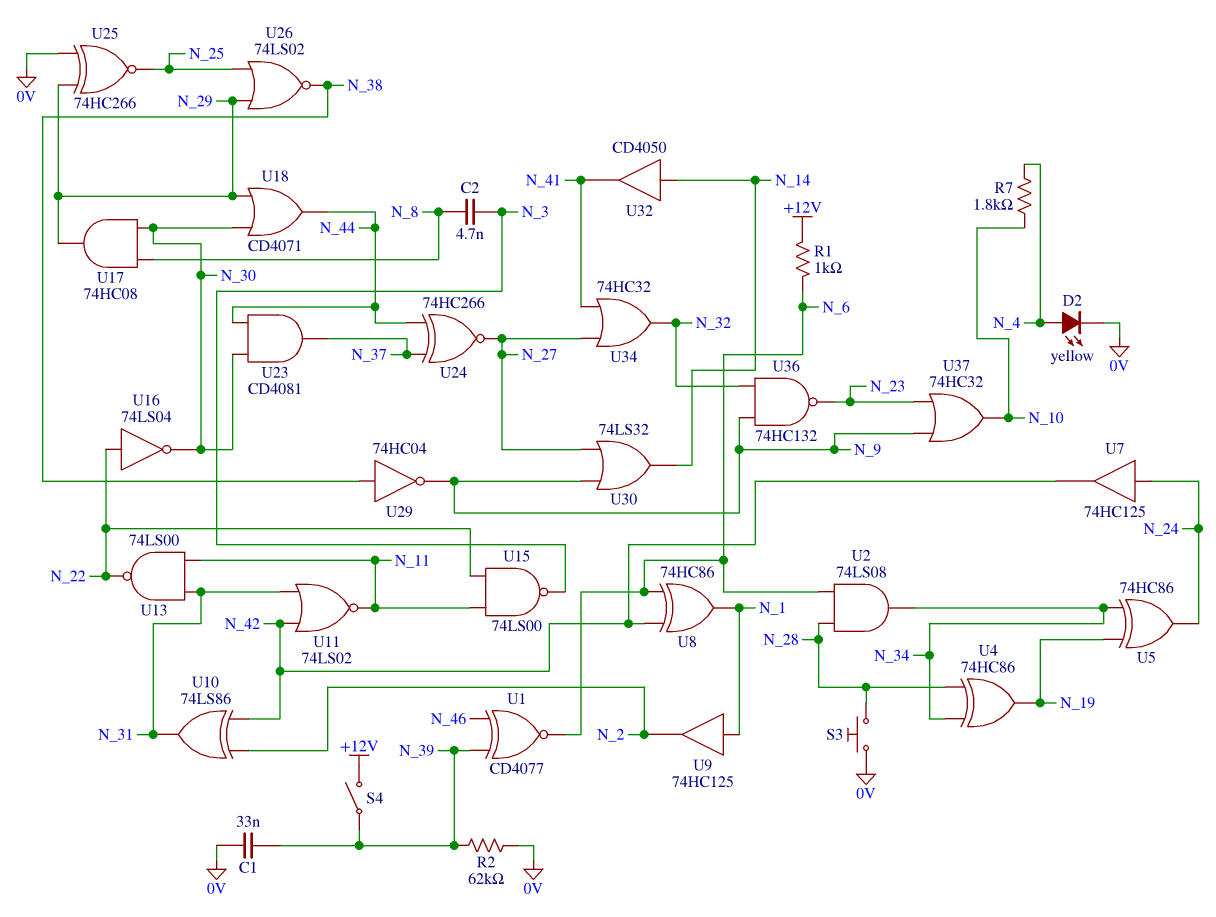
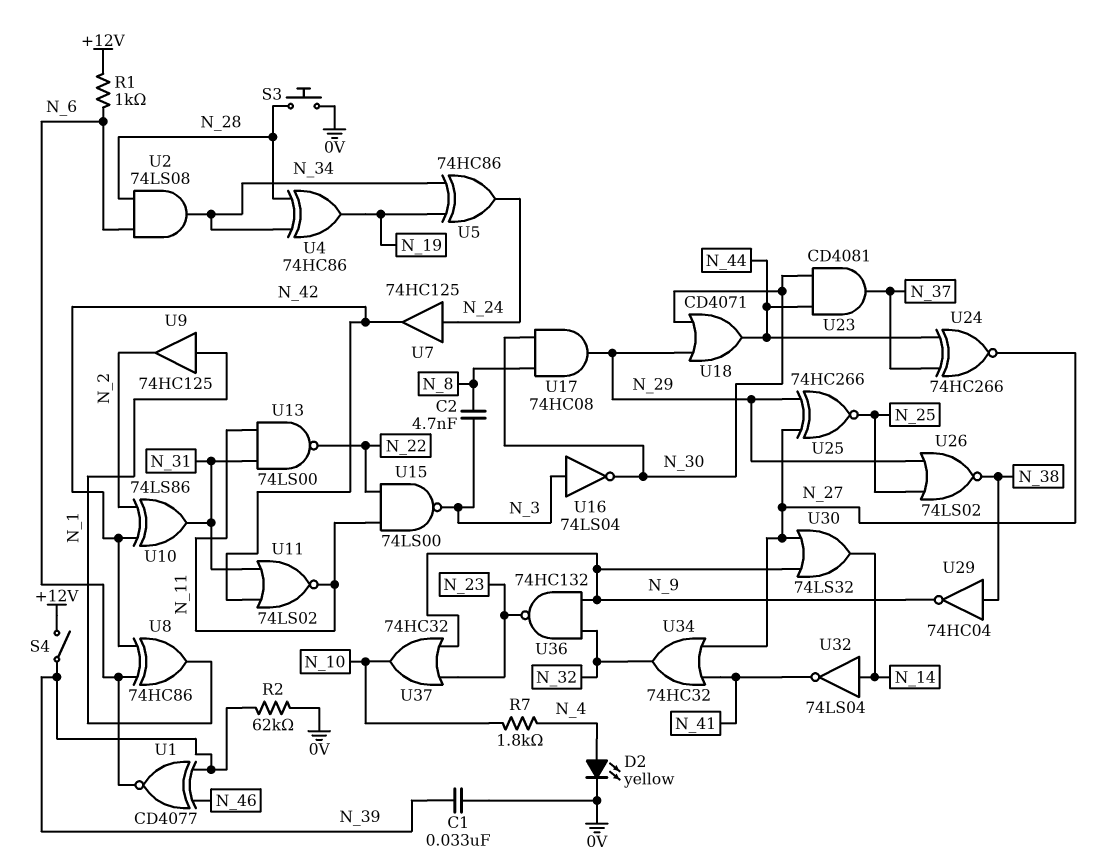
U16: NOT 74LS04 (in N_22, out N_30) -> NOT 74LS04 (in N_3, out N_30)
U25: XNOR 74HC266 (in 0V, in N_29, out N_25) -> XNOR 74HC266 (in N_27, in N_29, out N_25)
U32: buffer CD4050 (in N_14, out N_41) -> NOT 74LS04 (in N_14, out N_41)

